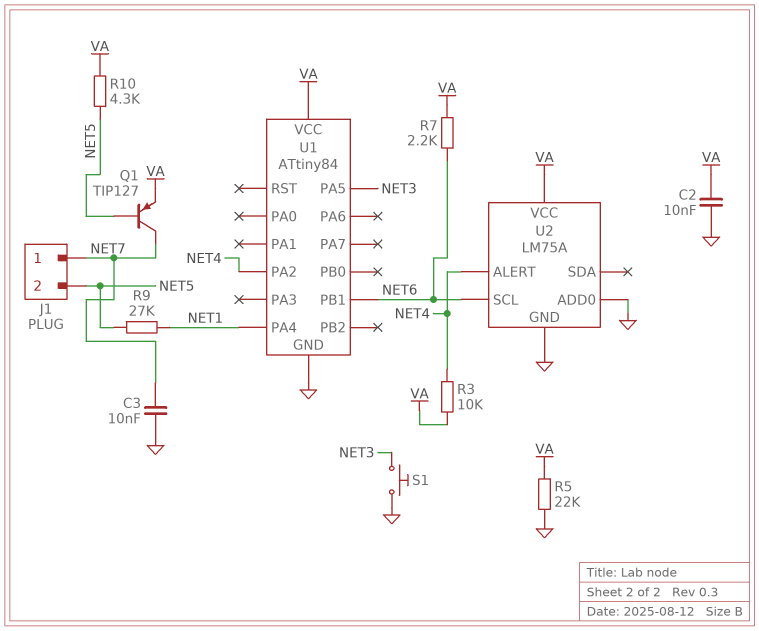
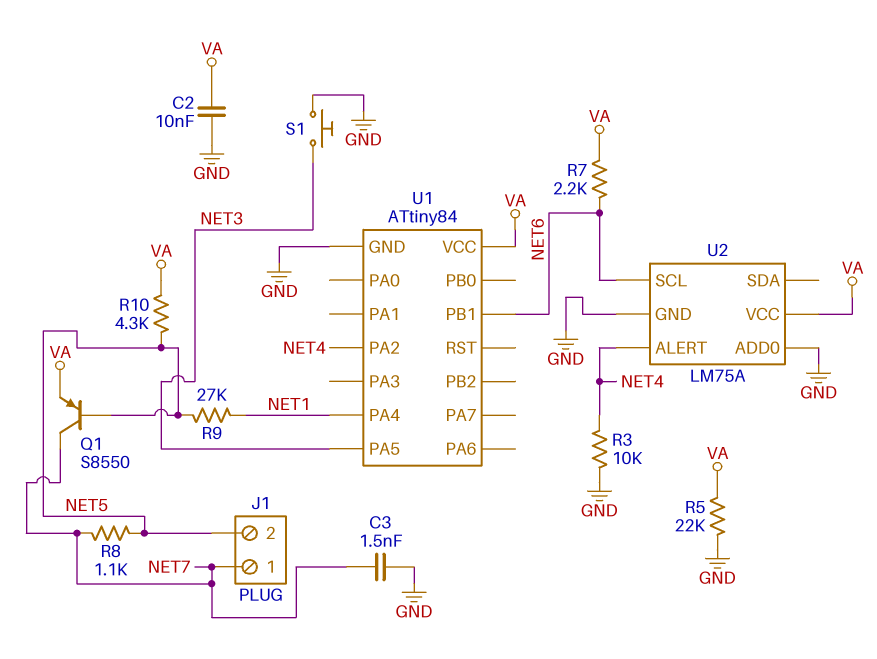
C3: 10nF (GND, NET7) -> 1.5nF (GND, NET7)
Q1: PNP TIP127 (B NET5, C NET7, E VA) -> PNP S8550 (B NET5, C NET7, E VA)
R3: 10k (NET4, VA) -> 10k (GND, NET4)
R8: none -> 1.1k (NET5, NET7)

